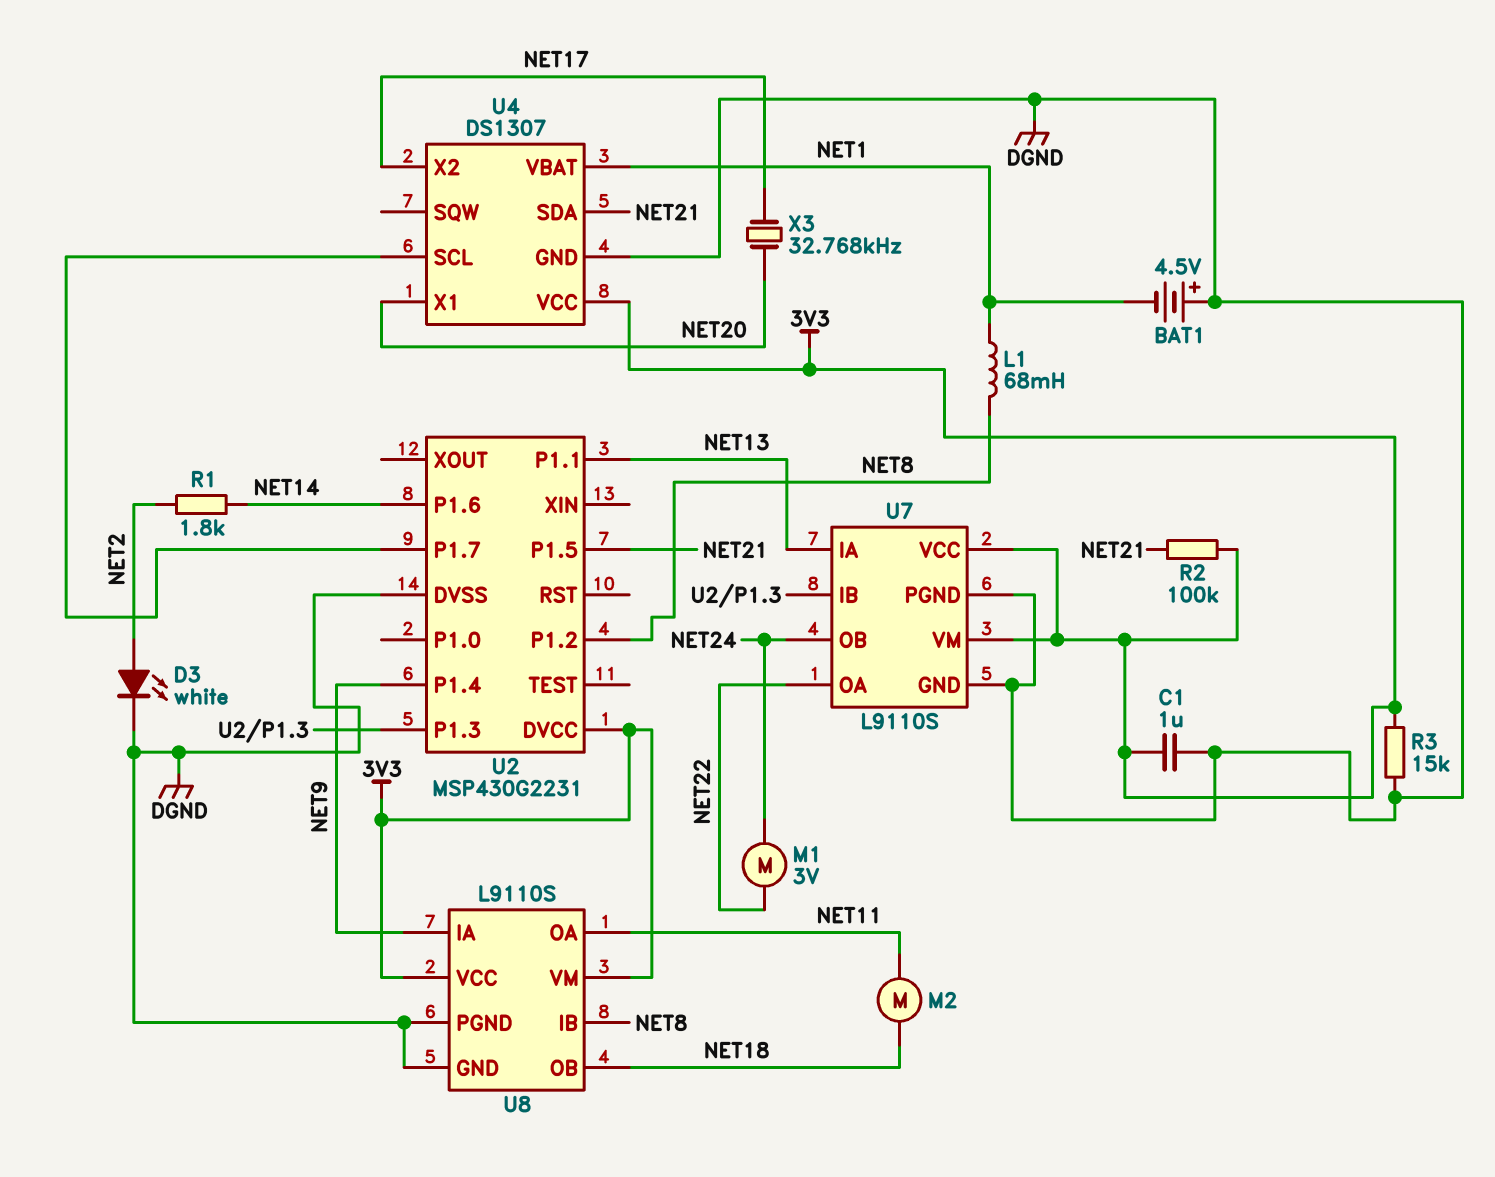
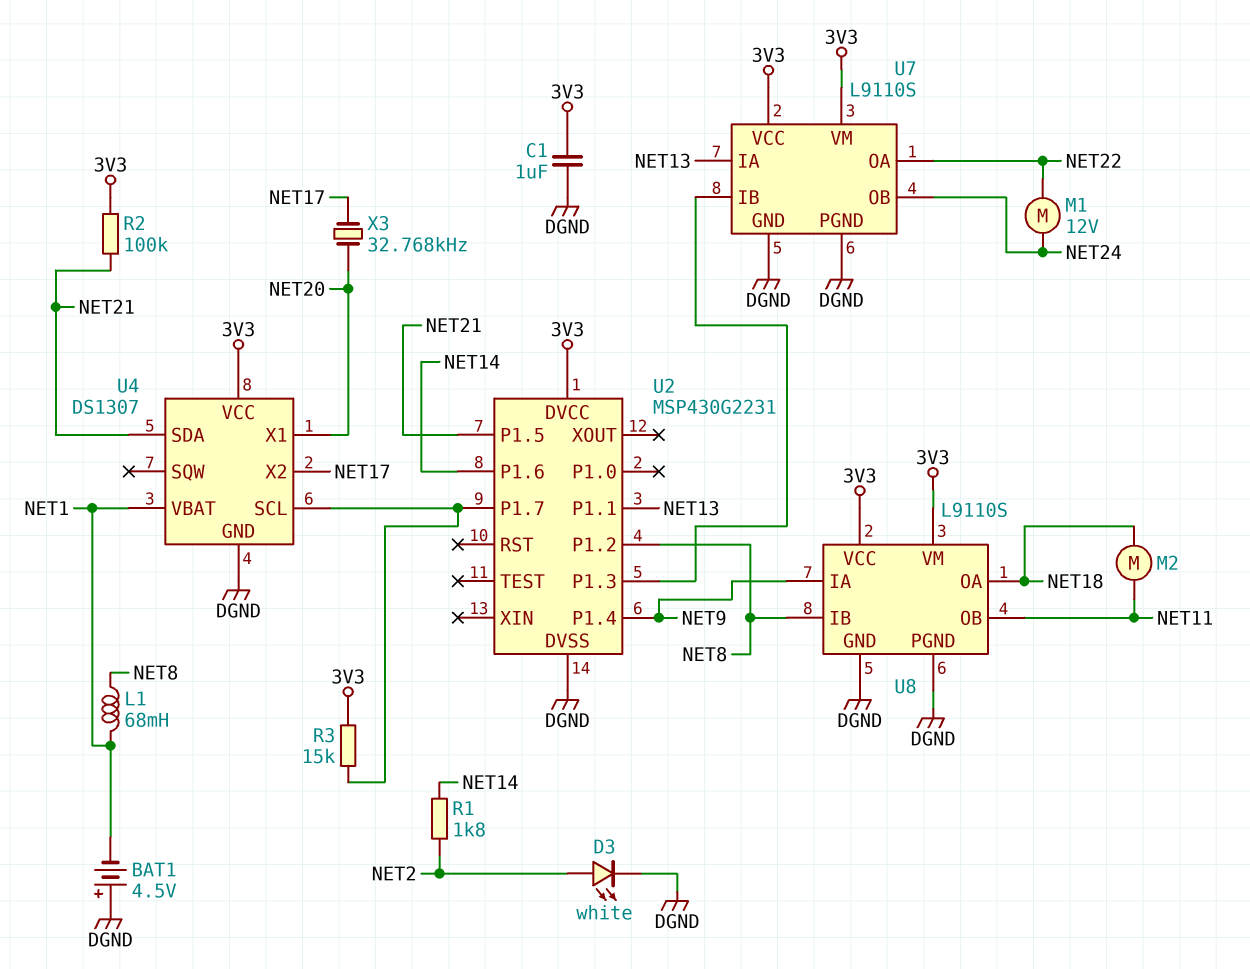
M1: motor 3V (NET22, NET24) -> motor 12V (NET22, NET24)
R3: 15k (3V3, DGND) -> 15k (3V3, U2/P1.7)
U8 pin OA: NET11 -> NET18
U8 pin OB: NET18 -> NET11

